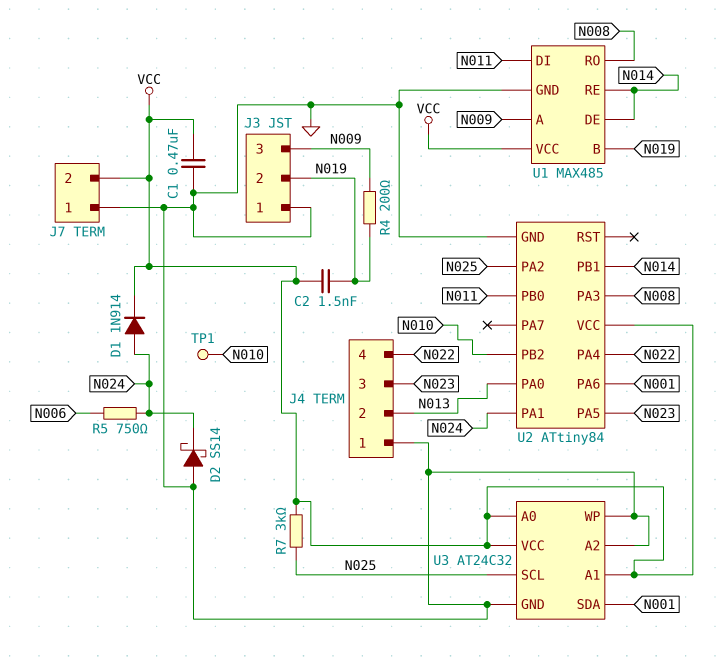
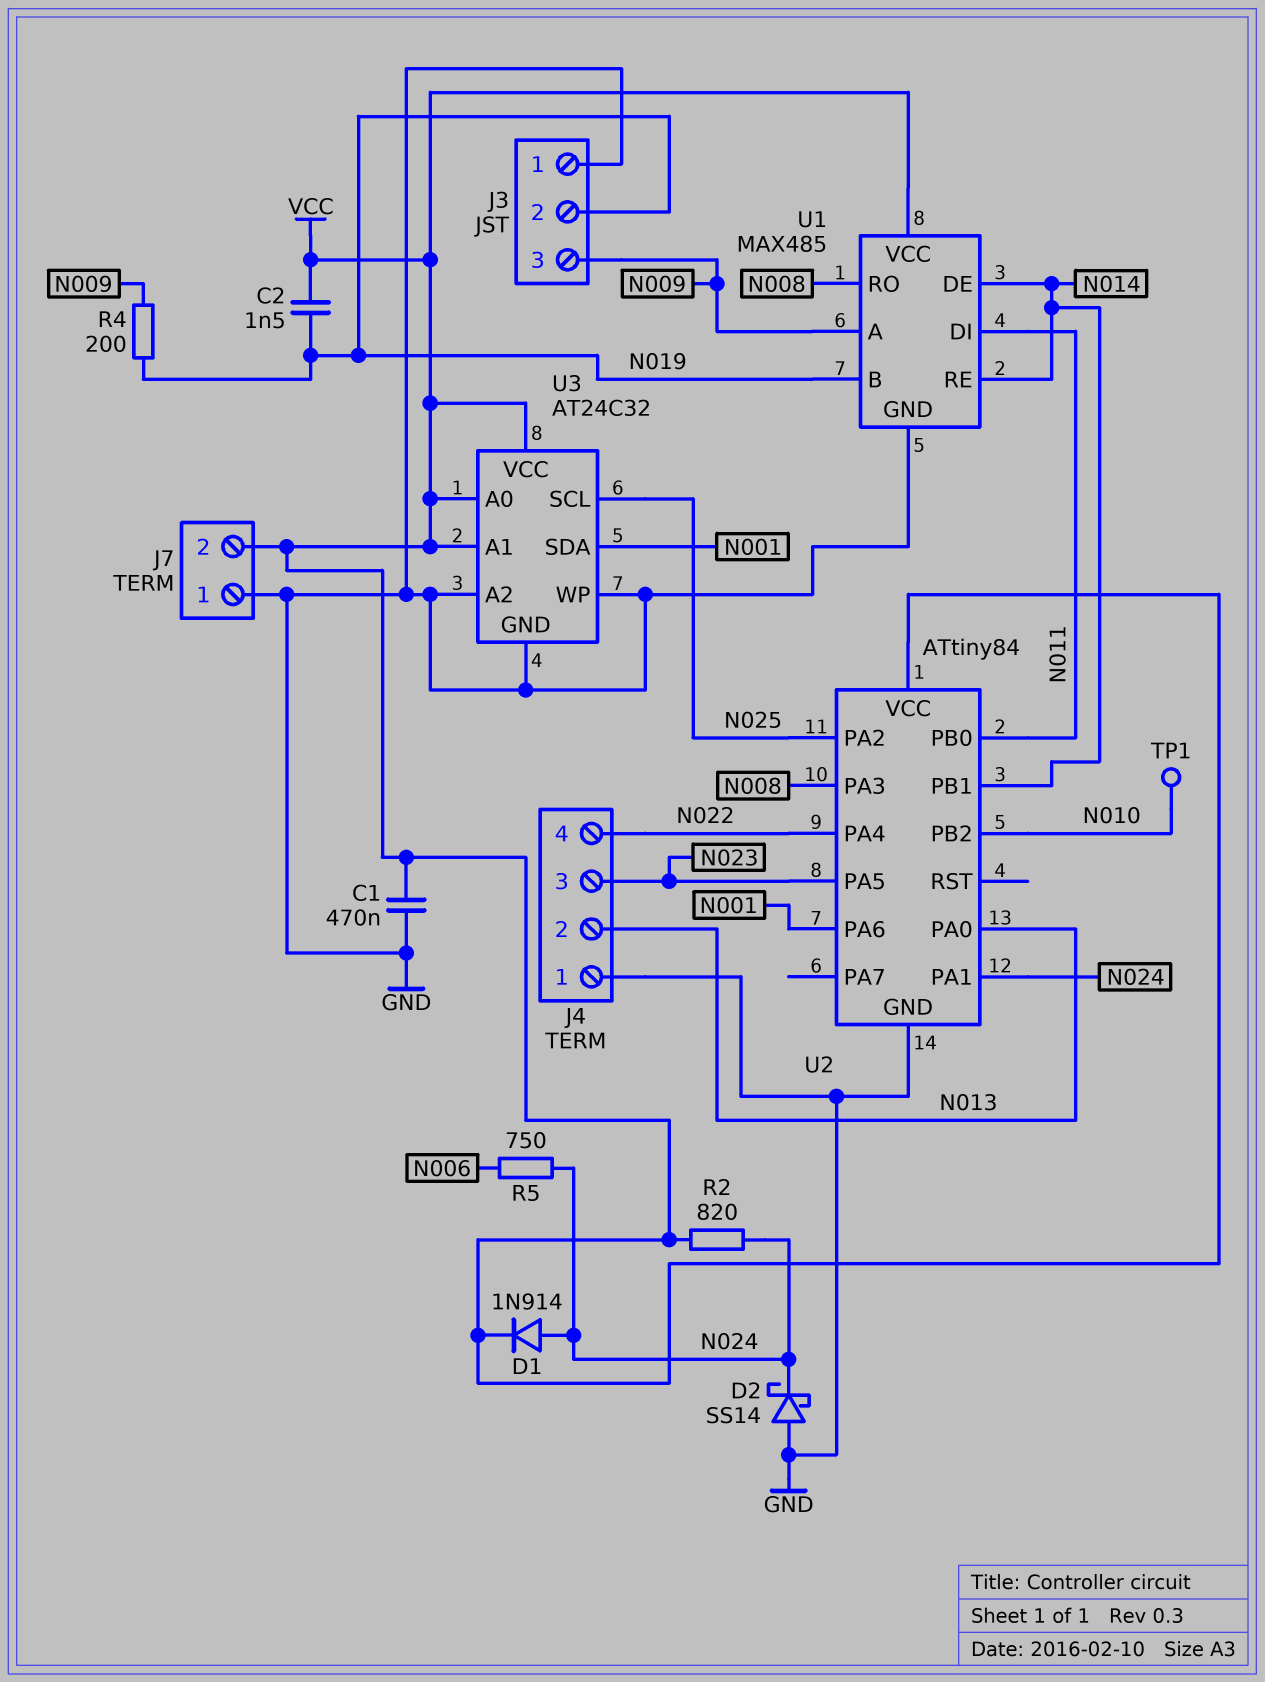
R2: none -> 820 (N024, VCC)
R7: 3k (N025, VCC) -> none

